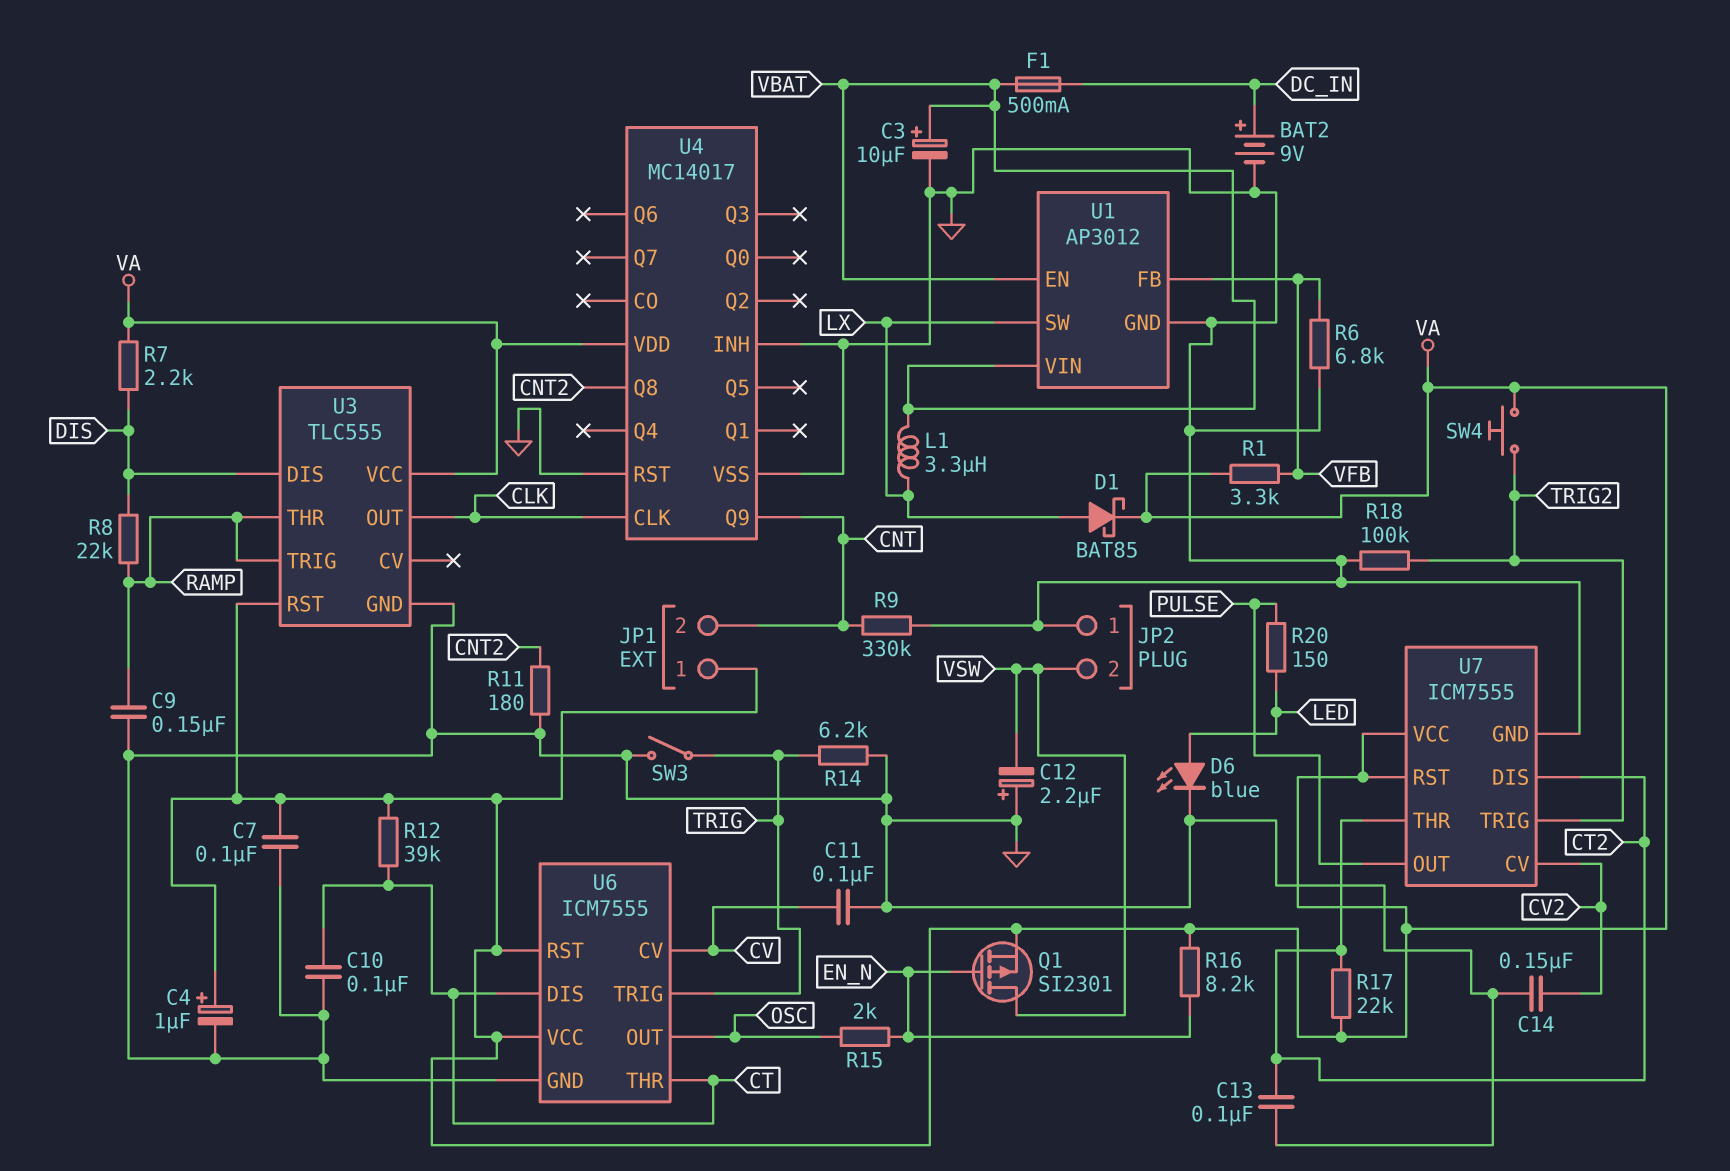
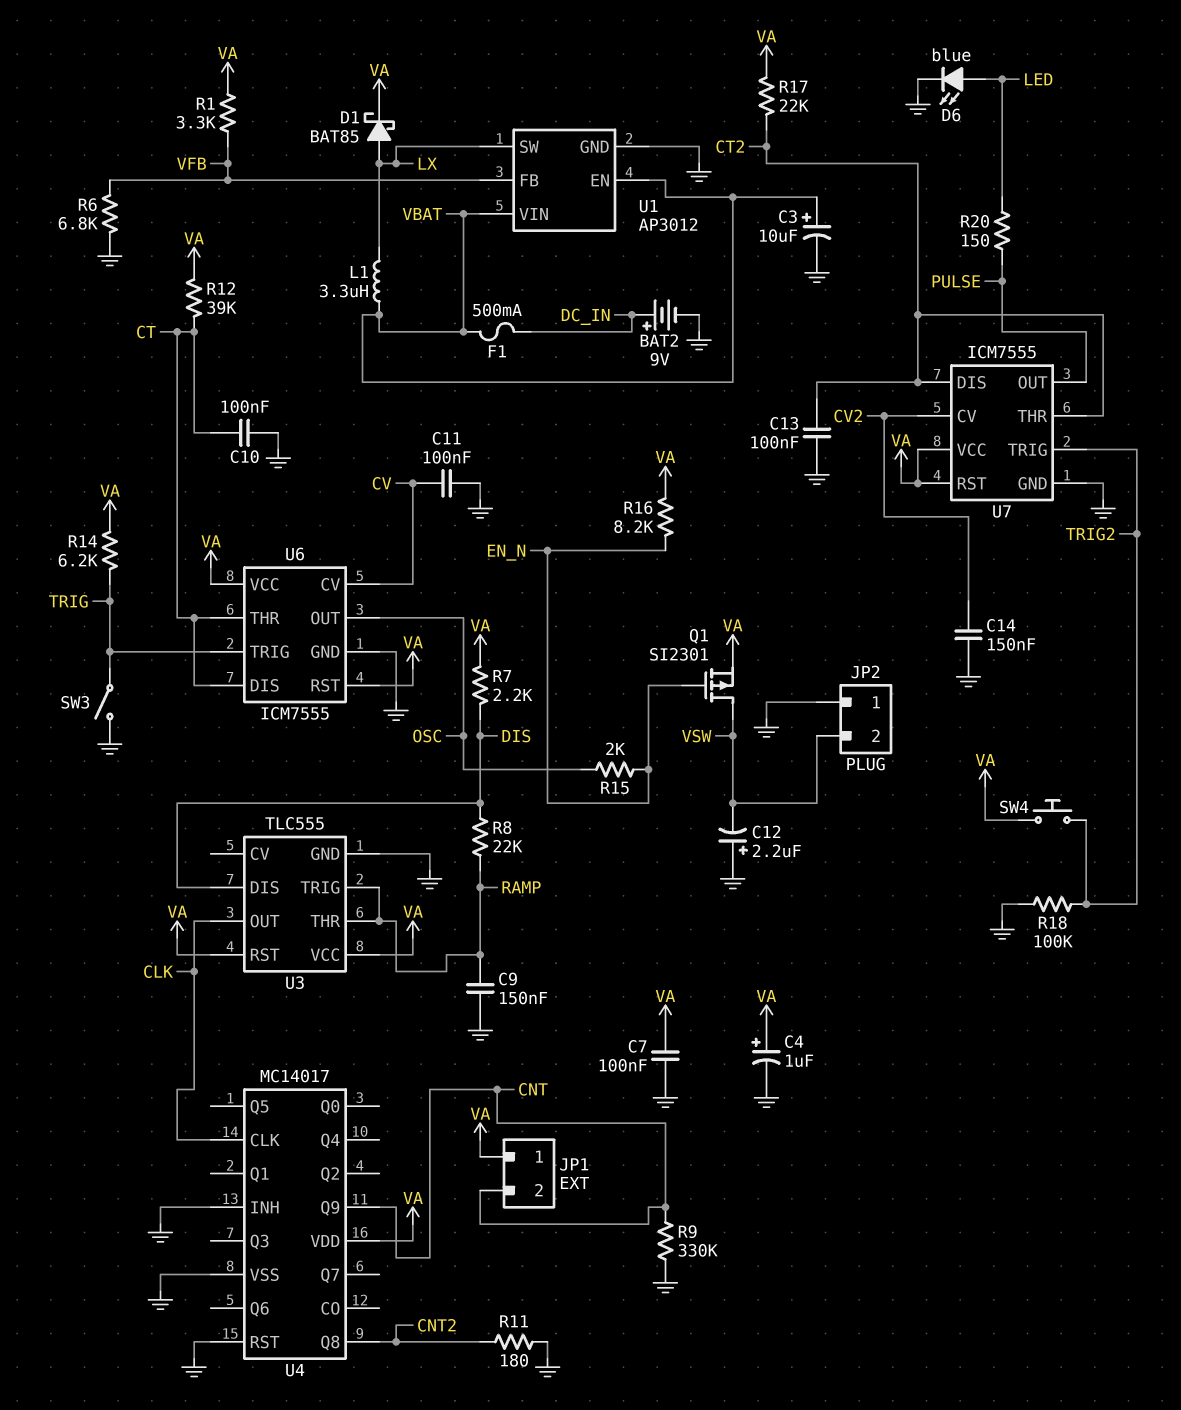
R14: 6.2k (GND, TRIG) -> 6.2k (TRIG, VA)

